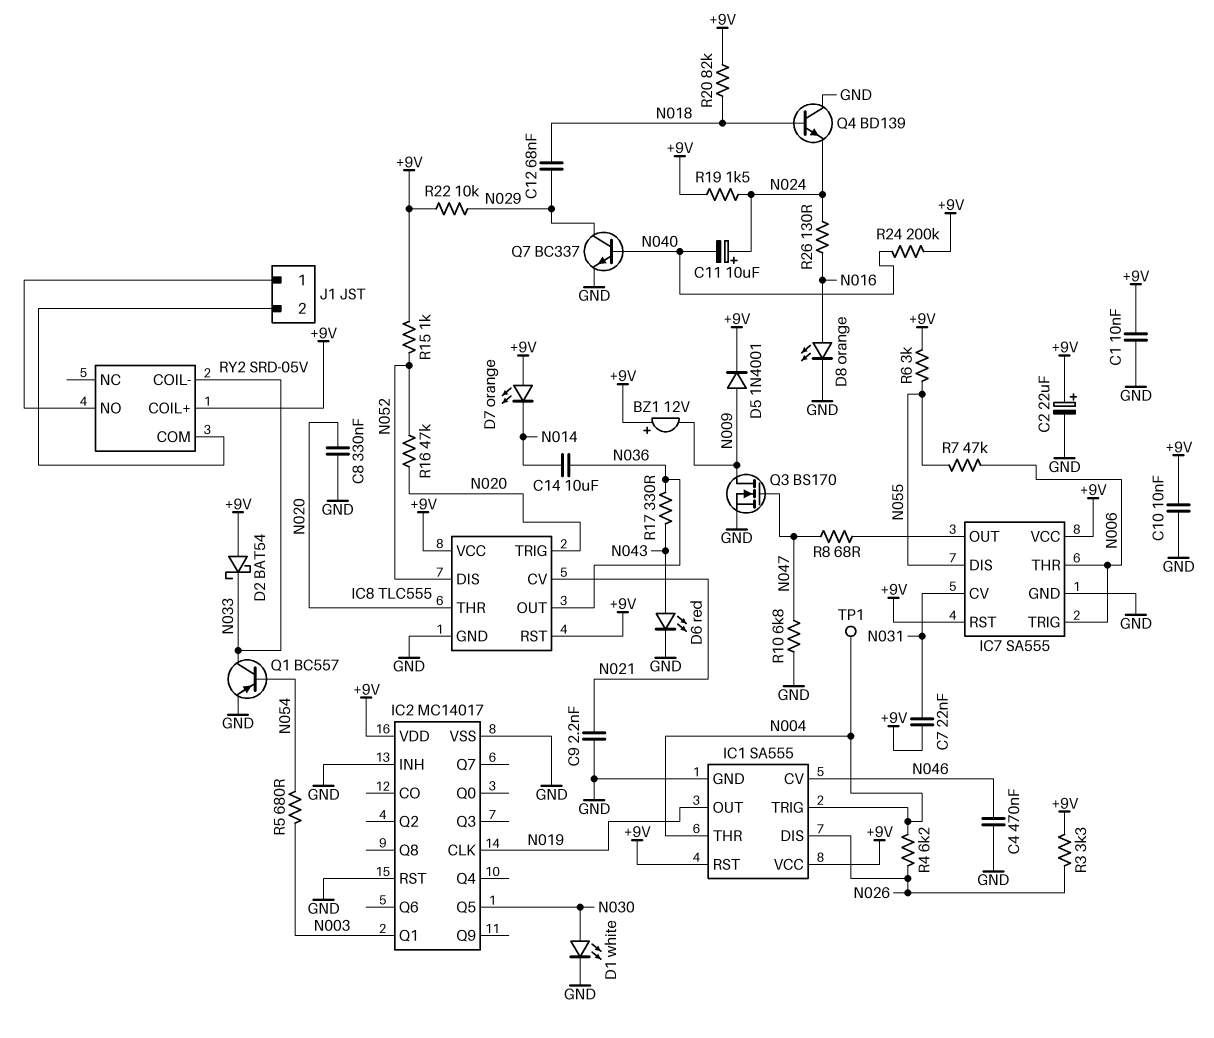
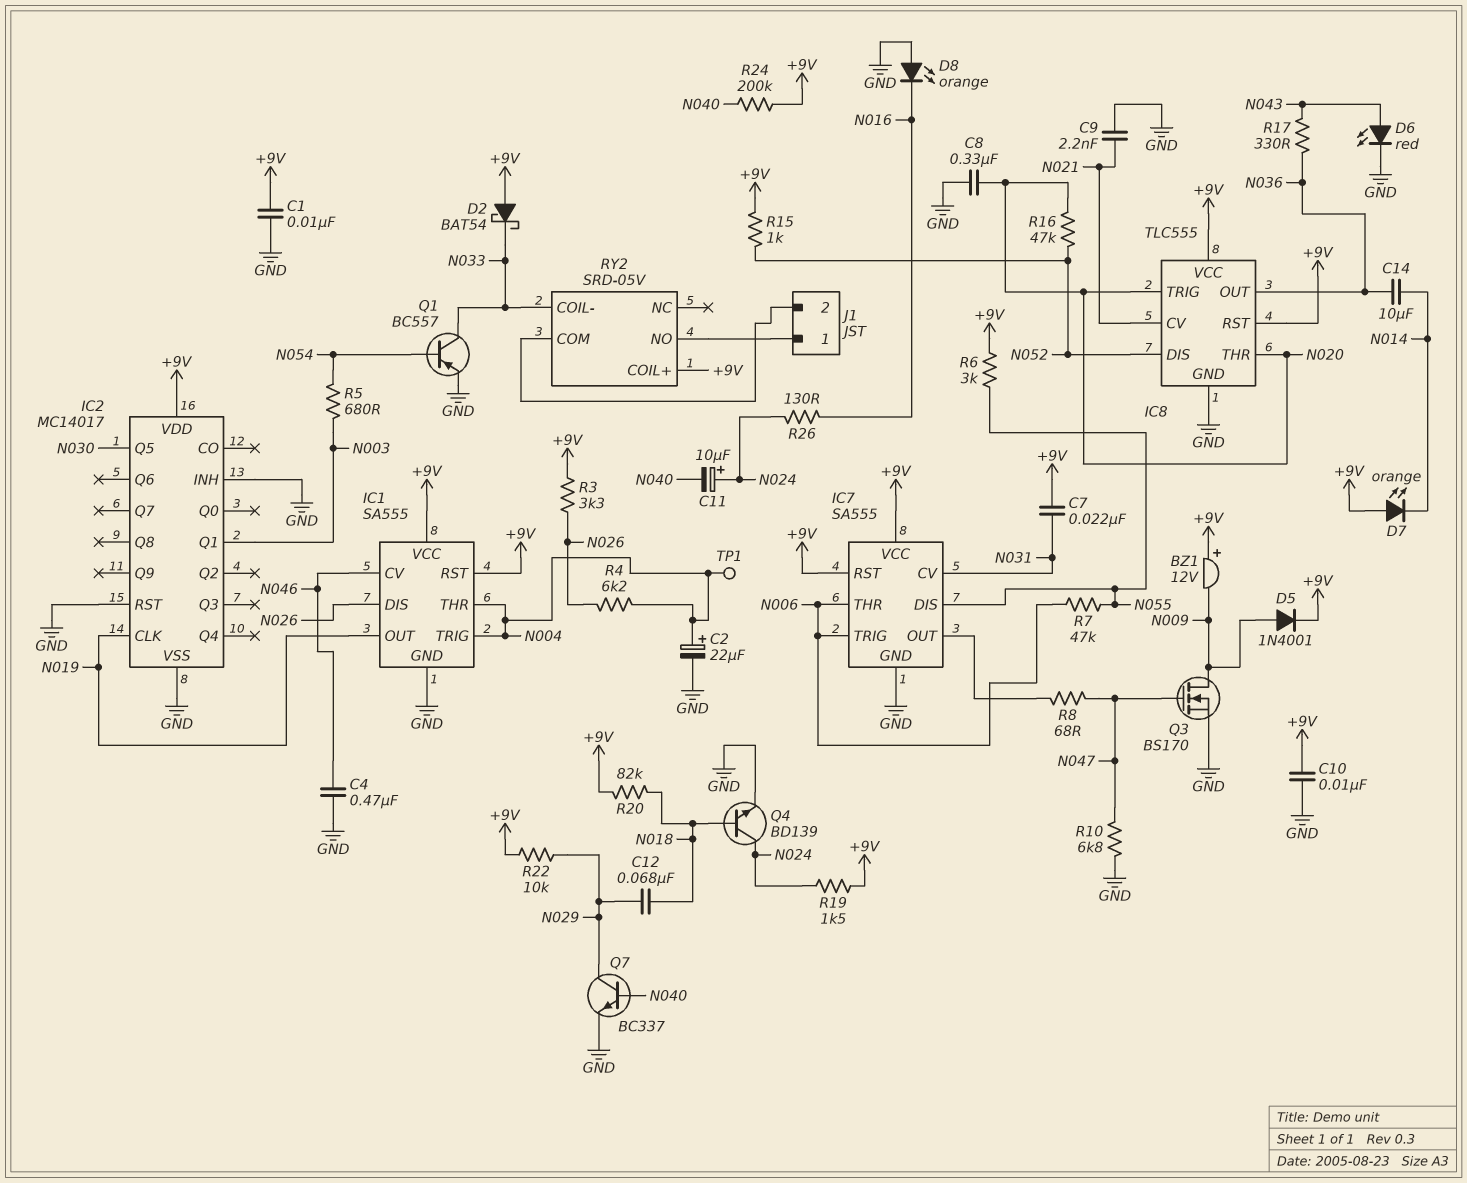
C2: 22uF (plus +9V, minus GND) -> 22uF (plus N004, minus GND)
D1: LED white (A N030, K GND) -> none
D8: LED orange (A N016, K GND) -> LED orange (A GND, K N016)
Q4: NPN BD139 (B N018, C GND, E N024) -> NPN BD139 (B N018, C N024, E GND)

